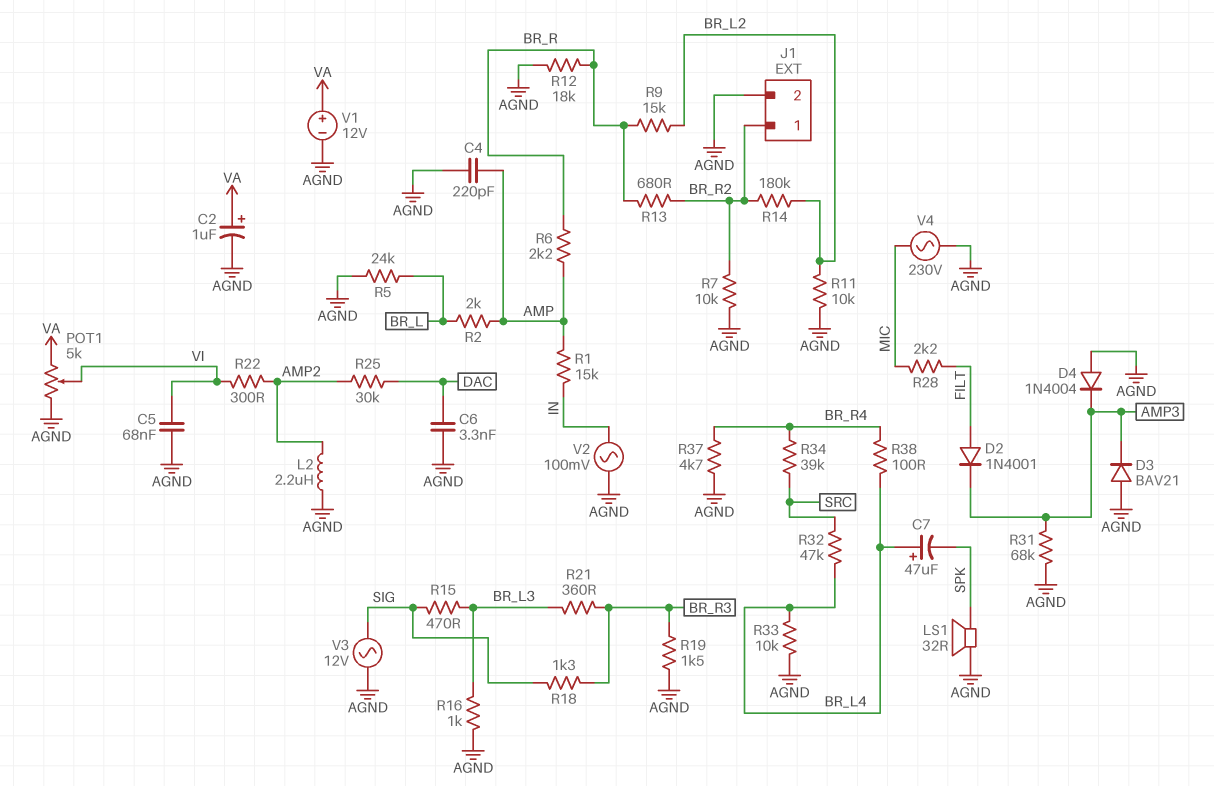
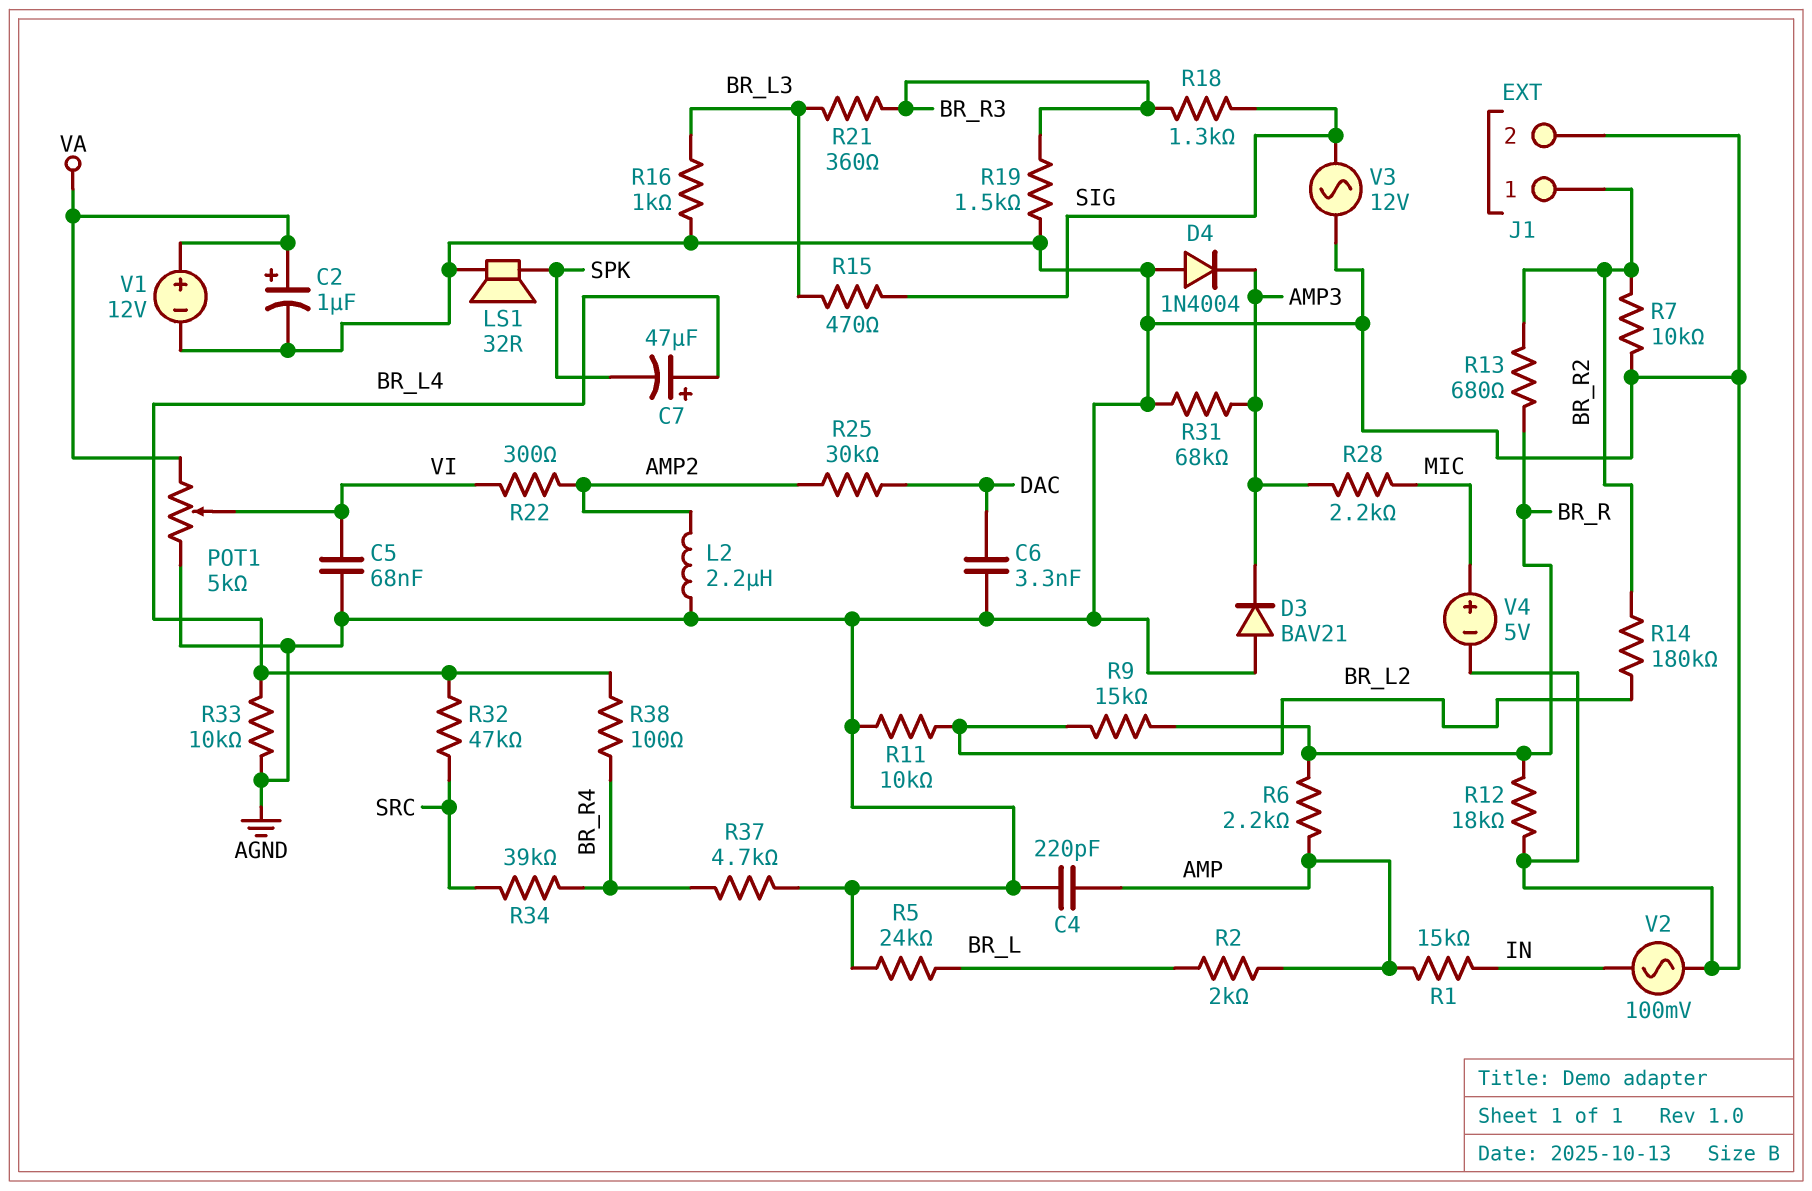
D2: diode 1N4001 (A FILT, K AMP3) -> none
R28: 2.2k (FILT, MIC) -> 2.2k (AMP3, MIC)
V4: AC 230V (AGND, MIC) -> 5V (plus MIC, minus AGND)

